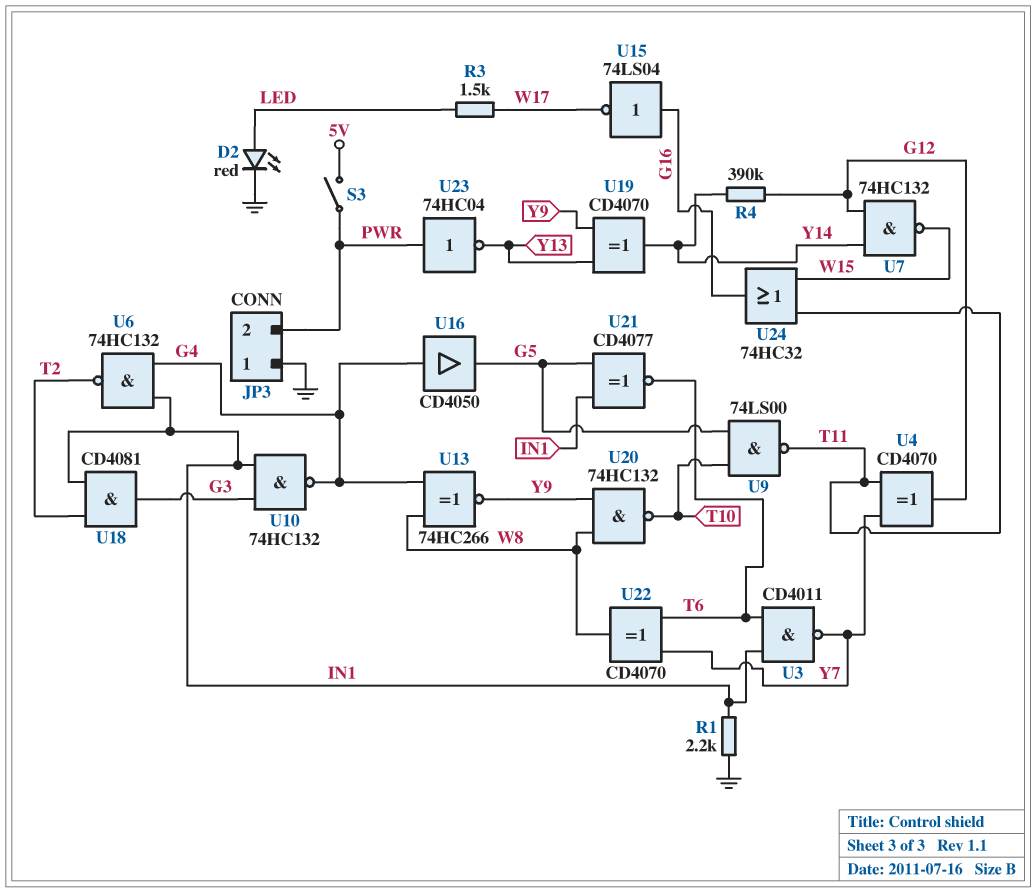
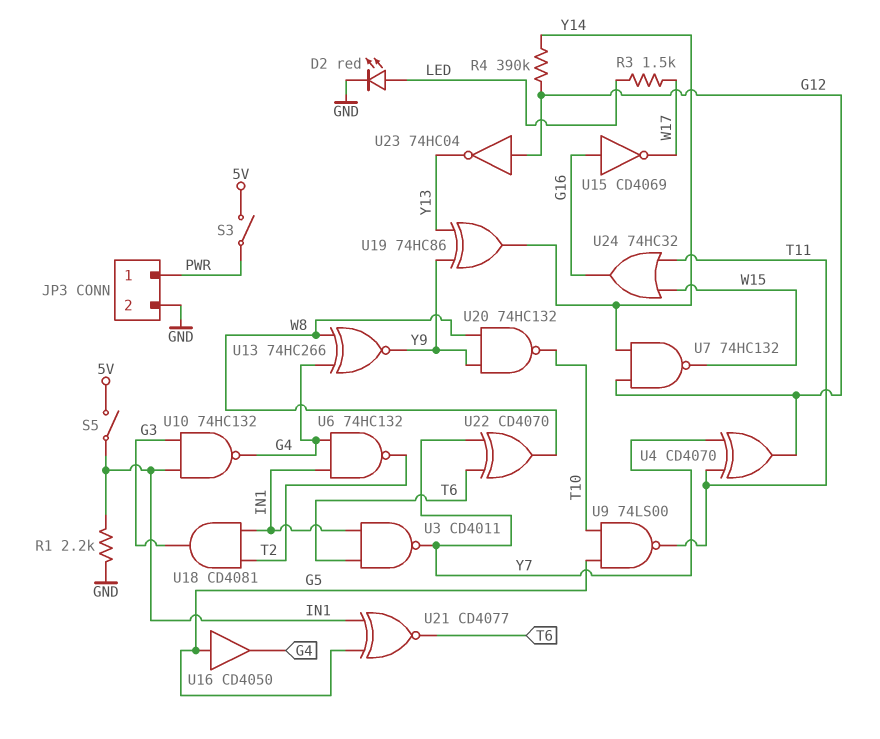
JP3 pin 1: GND -> PWR
JP3 pin 2: PWR -> GND
S5: none -> switch (5V, IN1)
U15: NOT 74LS04 (in G16, out W17) -> NOT CD4069 (in G16, out W17)
U16: buffer CD4050 (in G4, out G5) -> buffer CD4050 (in G5, out G4)
U19: XOR CD4070 (in Y9, in Y13, out Y14) -> XOR 74HC86 (in Y9, in Y13, out Y14)
U23: NOT 74HC04 (in PWR, out Y13) -> NOT 74HC04 (in G12, out Y13)

